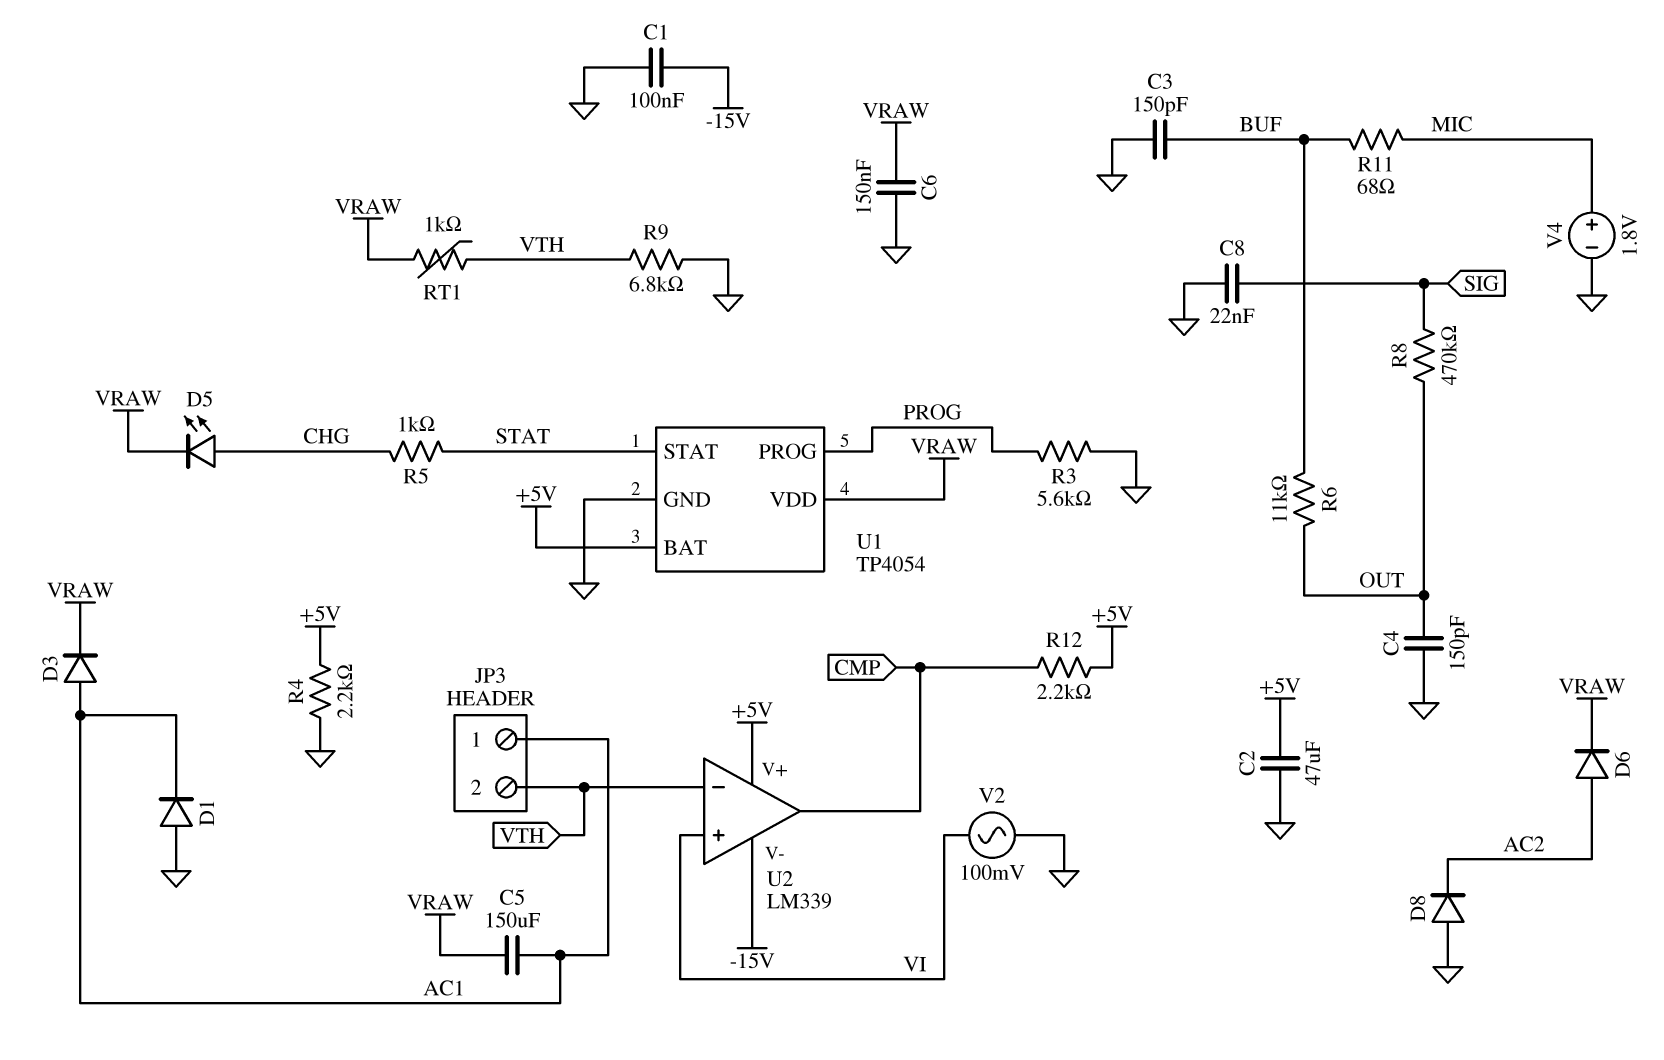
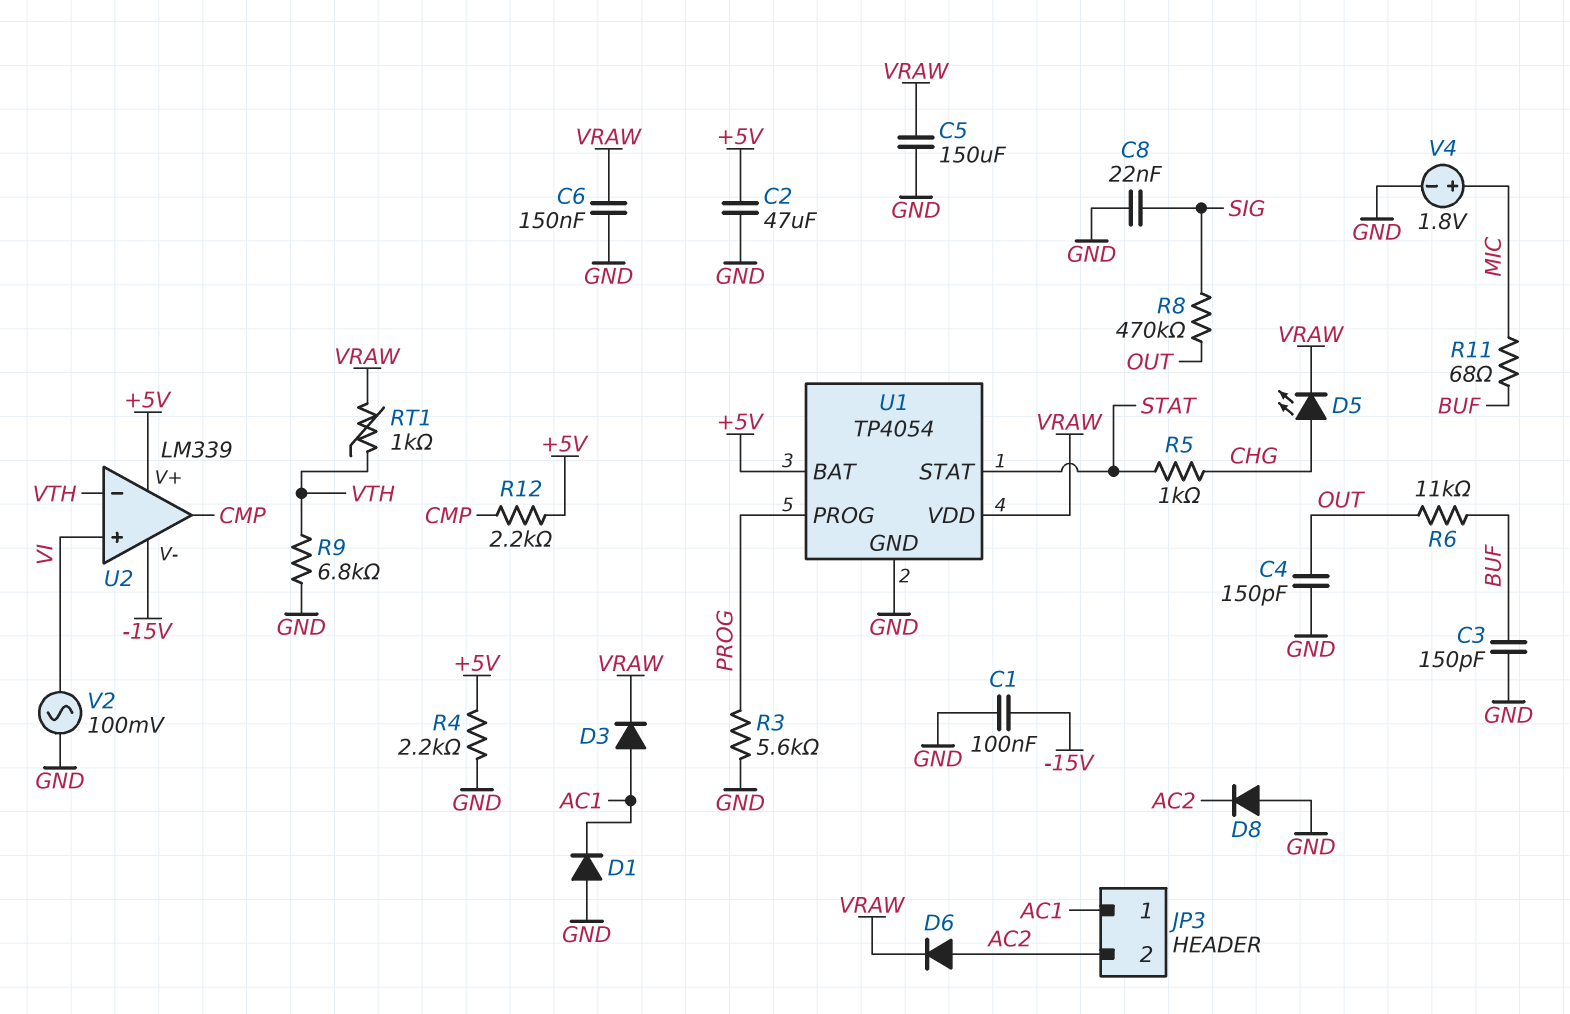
C5: 150uF (AC1, VRAW) -> 150uF (GND, VRAW)
JP3 pin 2: VTH -> AC2

